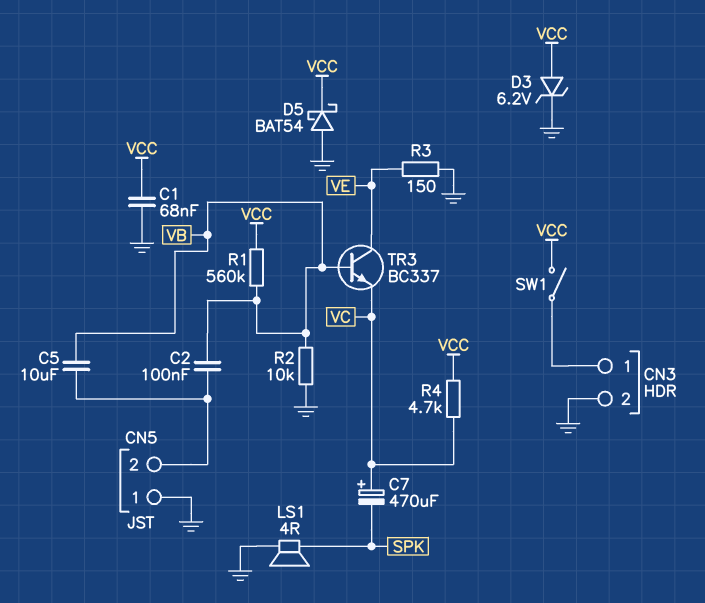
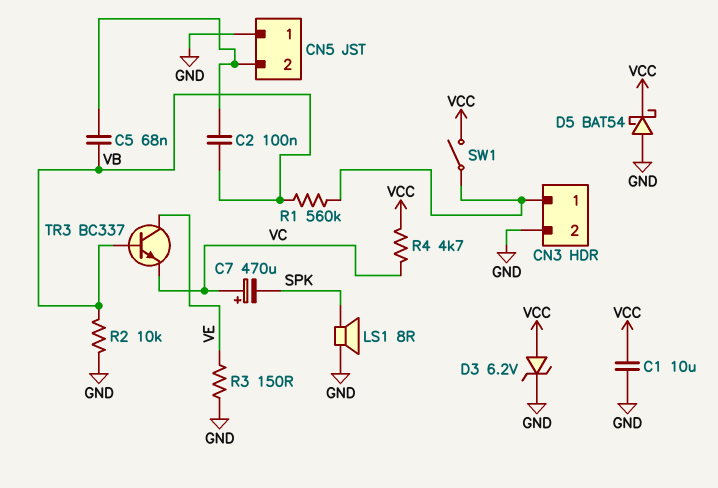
C1: 68nF (GND, VCC) -> 10uF (GND, VCC)
C5: 10uF (CN5/2, VB) -> 68nF (CN5/2, VB)
LS1: speaker 4R (GND, SPK) -> speaker 8R (GND, SPK)
R1: 560k (VB, VCC) -> 560k (CN3/1, VB)

